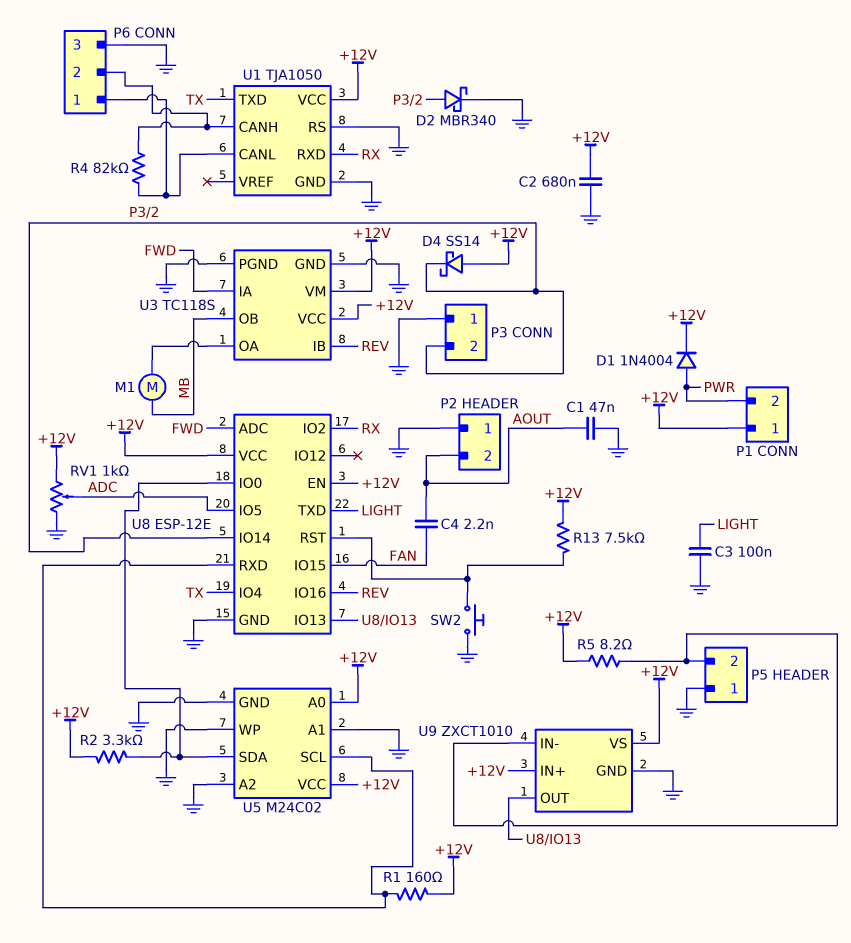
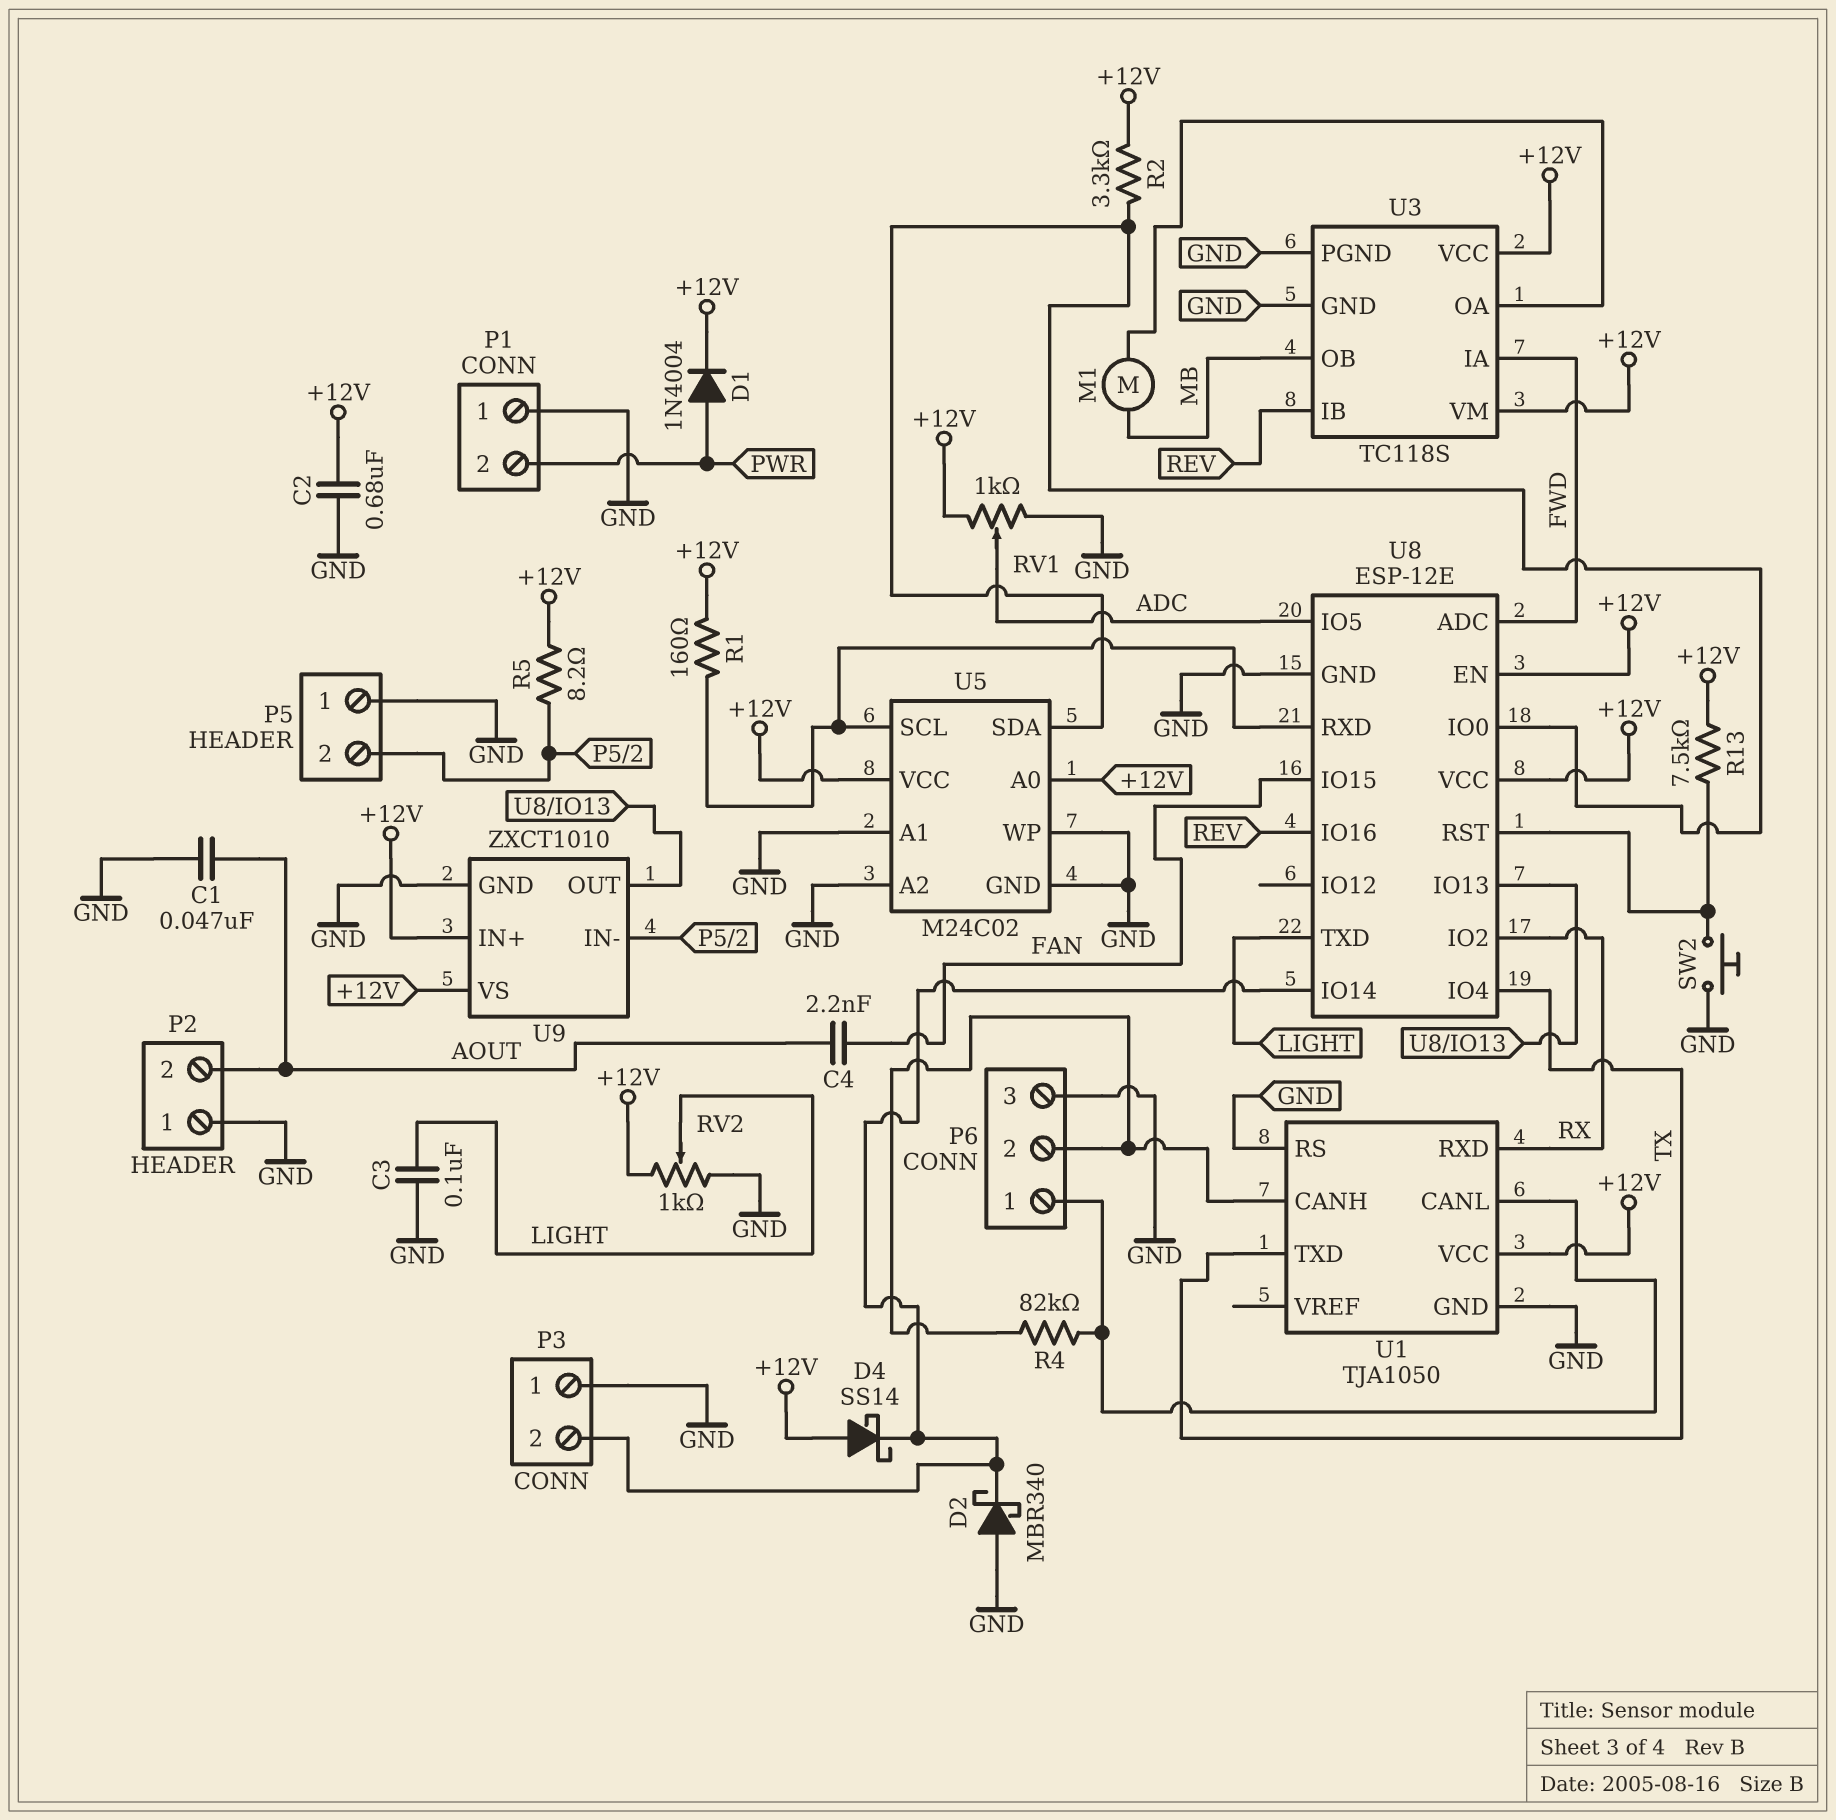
D2: schottky MBR340 (A P3/2, K GND) -> schottky MBR340 (A GND, K P3/2)
P1 pin 1: +12V -> GND
RV2: none -> 1k (+12V, GND, wiper LIGHT)

